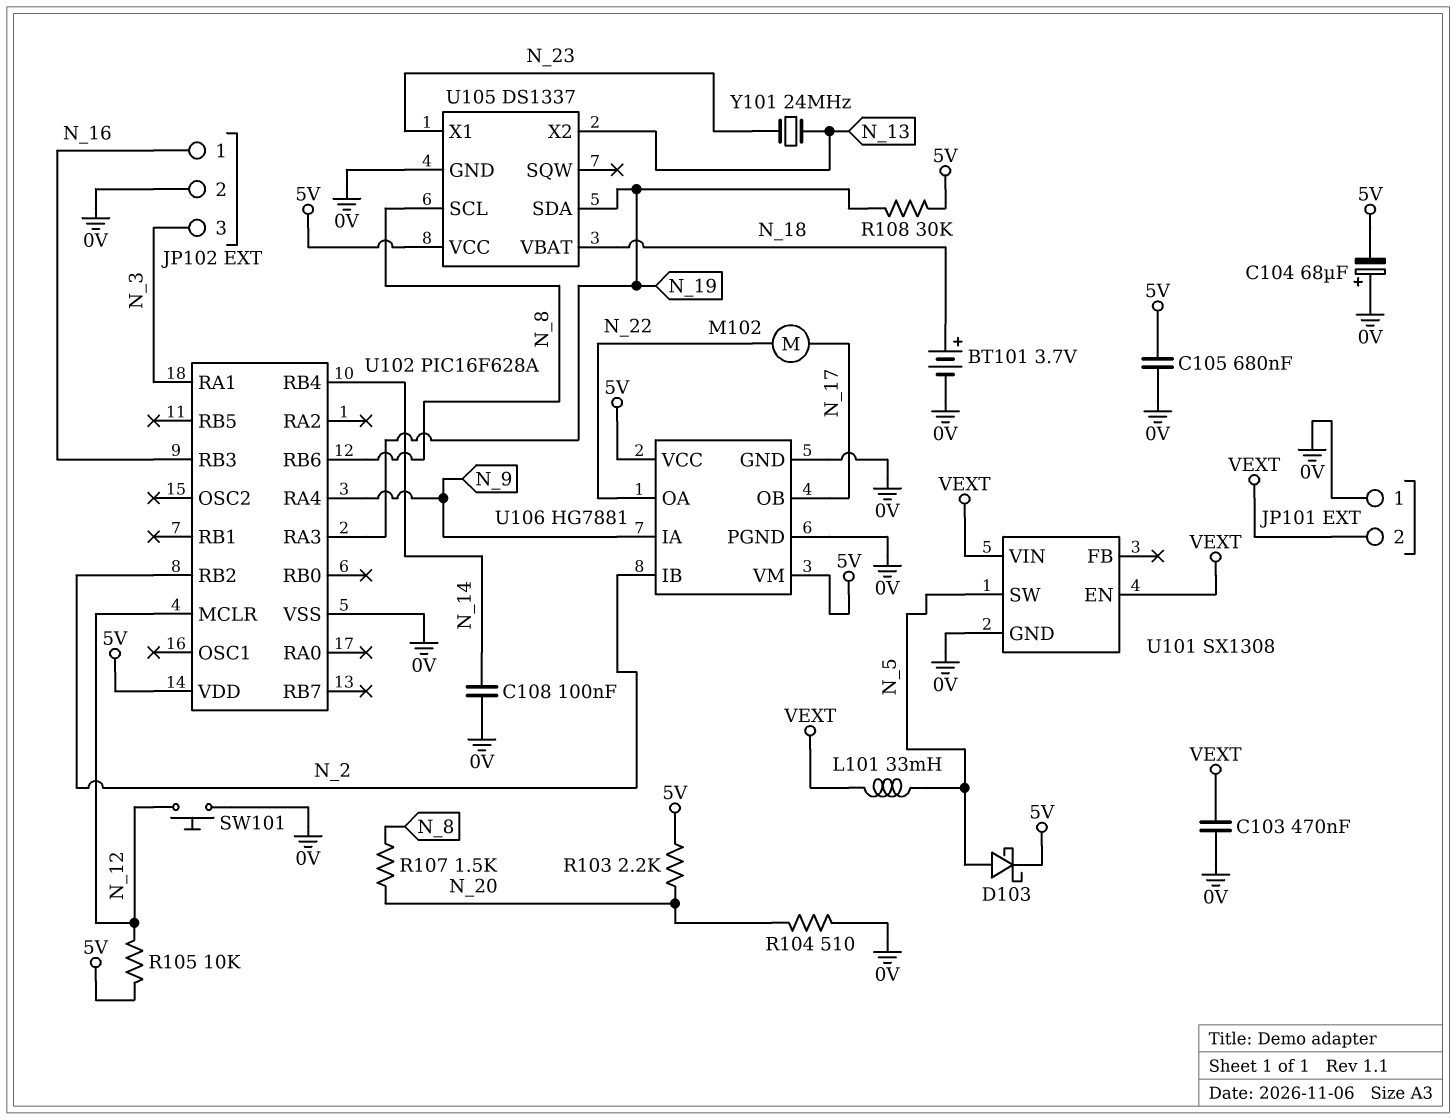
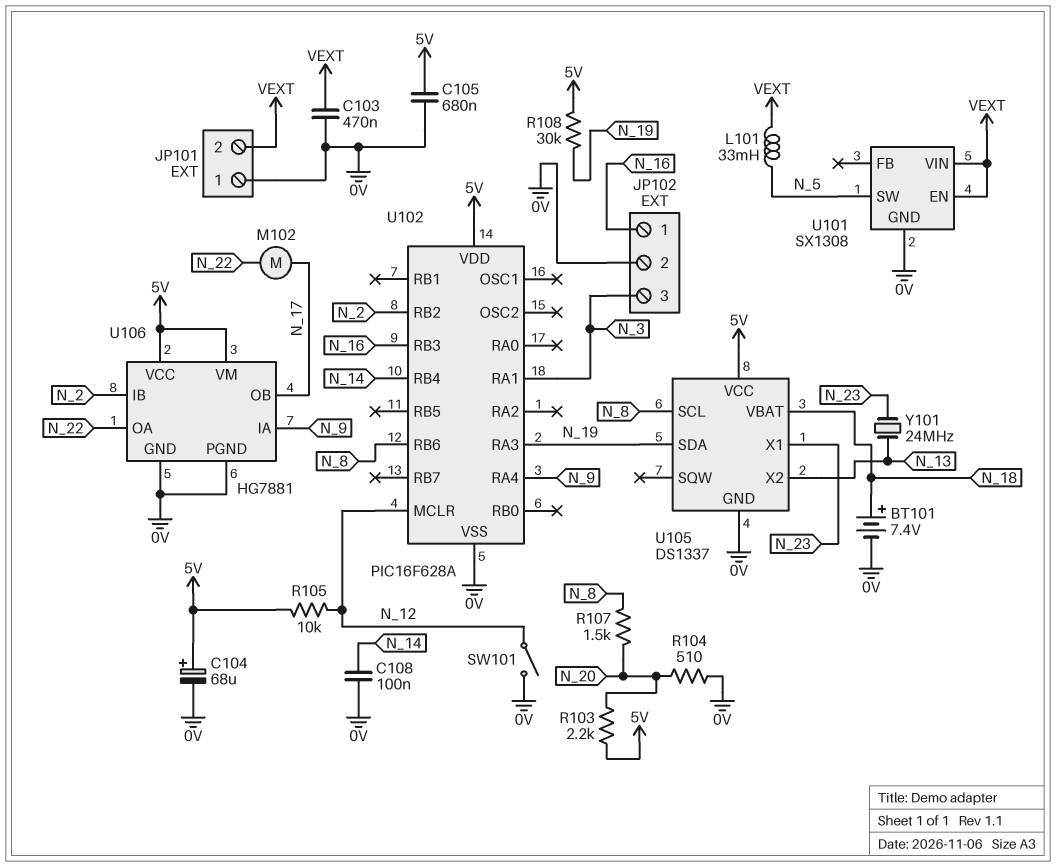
BT101: 3.7V (plus N_18, minus 0V) -> 7.4V (plus N_18, minus 0V)
C104: 68uF (plus 0V, minus 5V) -> 68uF (plus 5V, minus 0V)
D103: schottky (A N_5, K 5V) -> none
SW101: button (0V, N_12) -> switch (0V, N_12)

